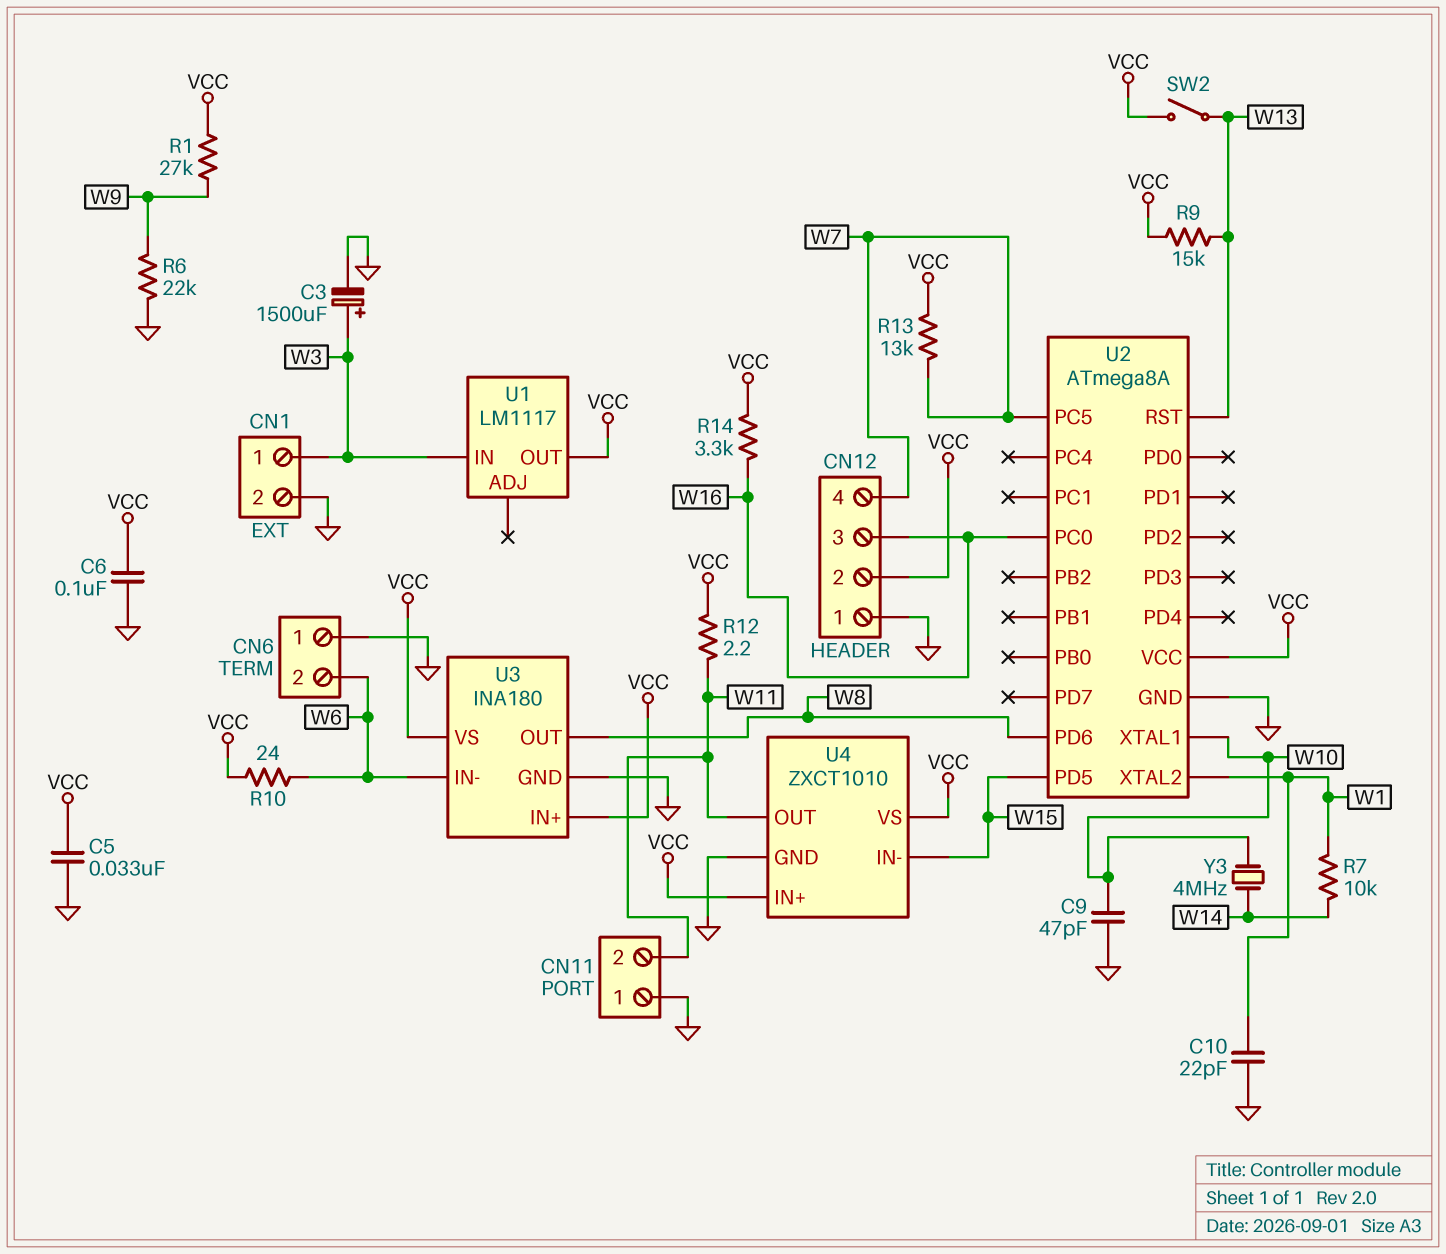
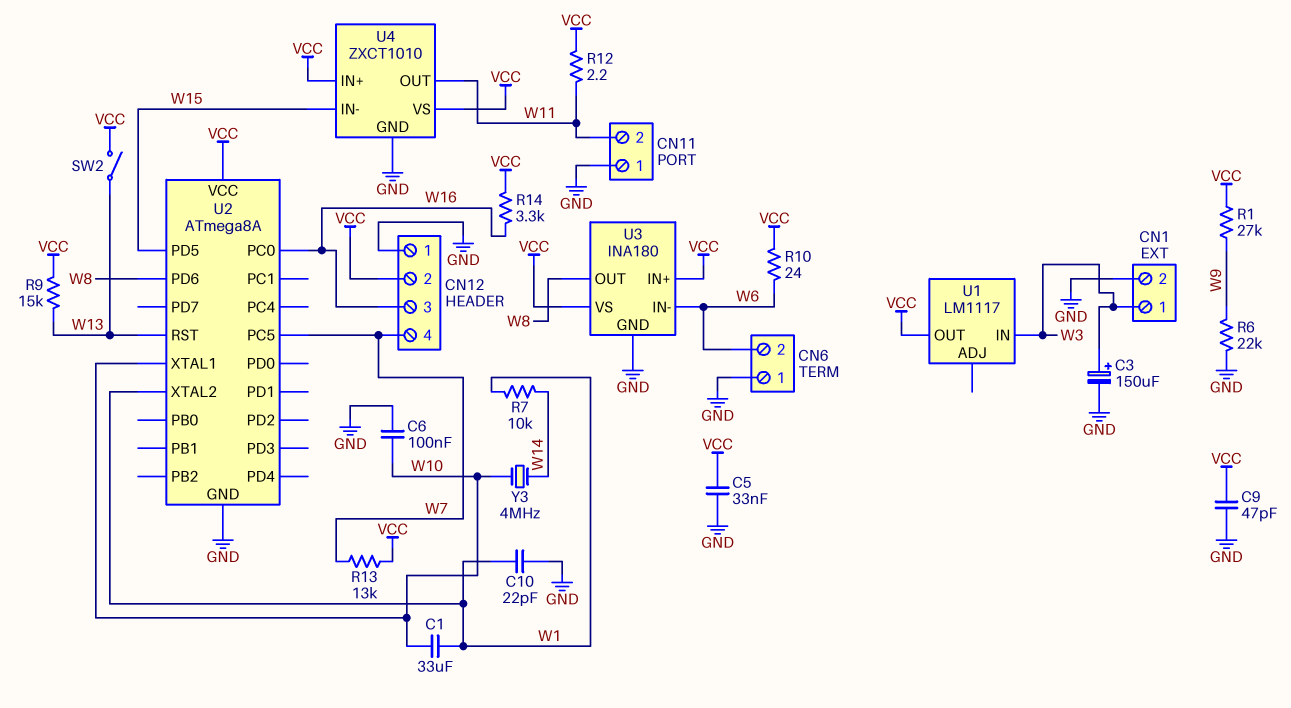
C1: none -> 33uF (W1, W10)
C3: 1500uF (plus W3, minus GND) -> 150uF (plus W3, minus GND)
C6: 100nF (GND, VCC) -> 100nF (GND, W10)
C9: 47pF (GND, W10) -> 47pF (GND, VCC)

